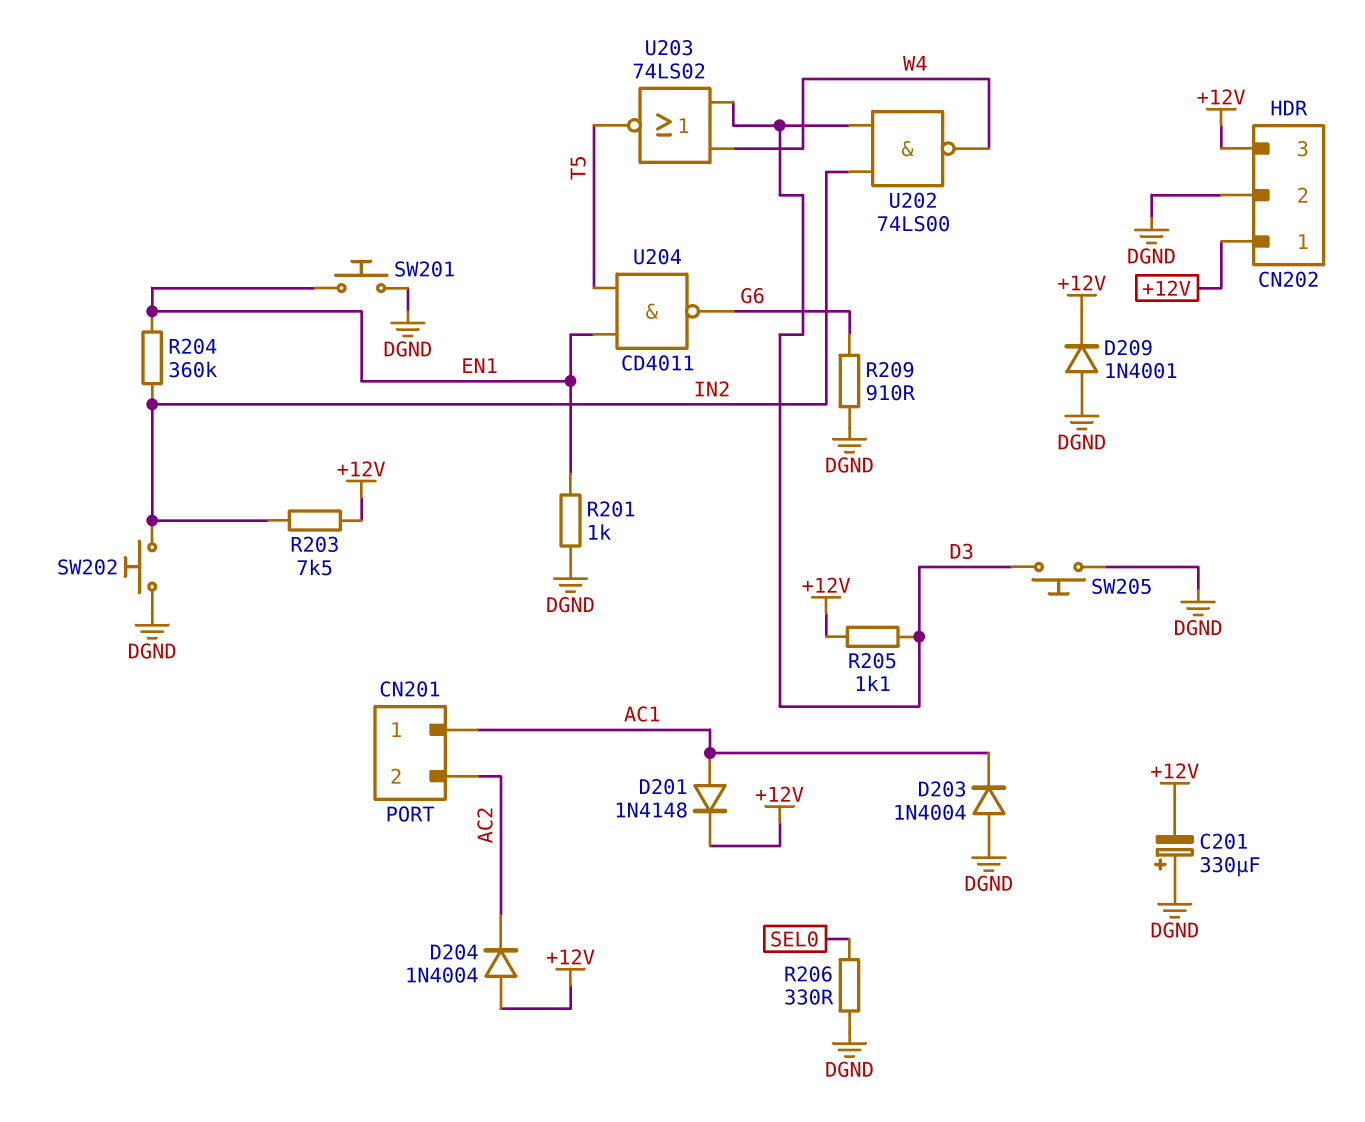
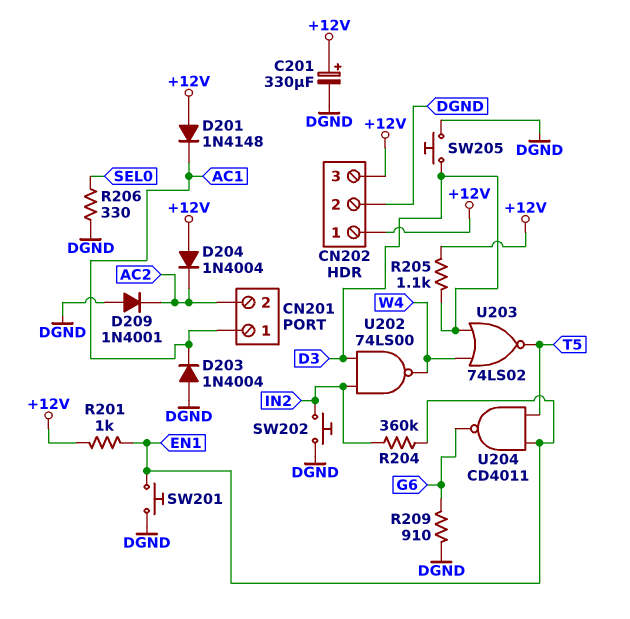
C201: 330uF (plus DGND, minus +12V) -> 330uF (plus +12V, minus DGND)
D201: diode 1N4148 (A AC1, K +12V) -> diode 1N4148 (A +12V, K AC1)
D209: diode 1N4001 (A DGND, K +12V) -> diode 1N4001 (A DGND, K AC2)
R201: 1k (DGND, EN1) -> 1k (+12V, EN1)
R203: 7.5k (+12V, IN2) -> none

